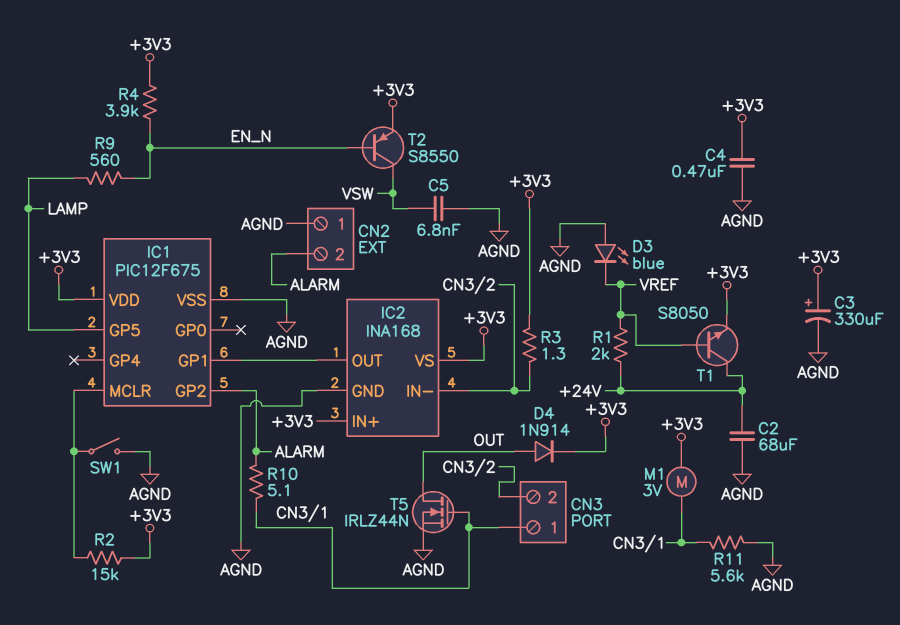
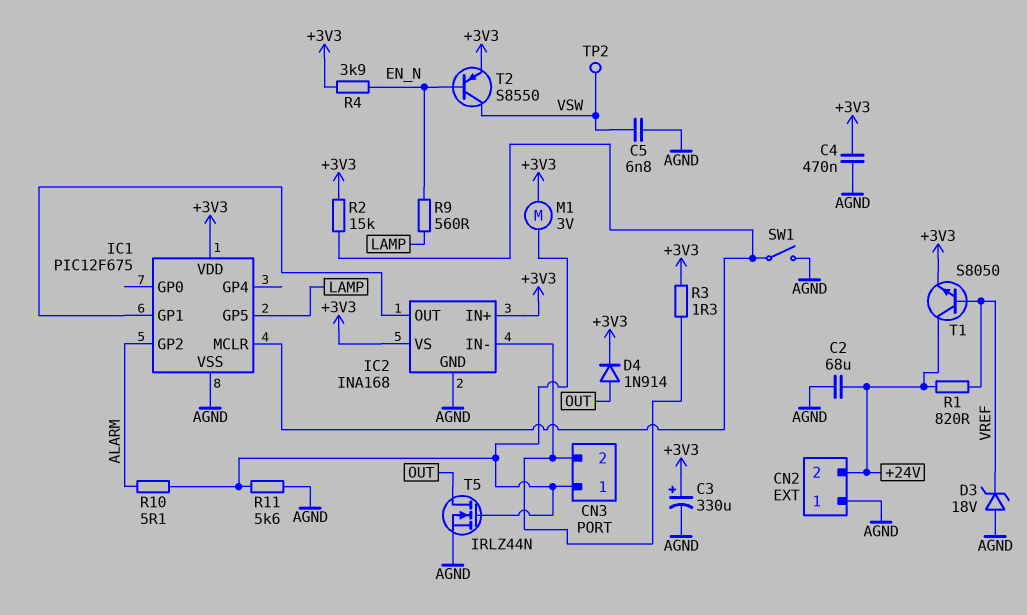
CN2 pin 2: ALARM -> +24V
D3: LED blue (A AGND, K VREF) -> zener 18V (A AGND, K VREF)
R1: 2k (+24V, VREF) -> 820 (+24V, VREF)
TP2: none -> test point (VSW)

